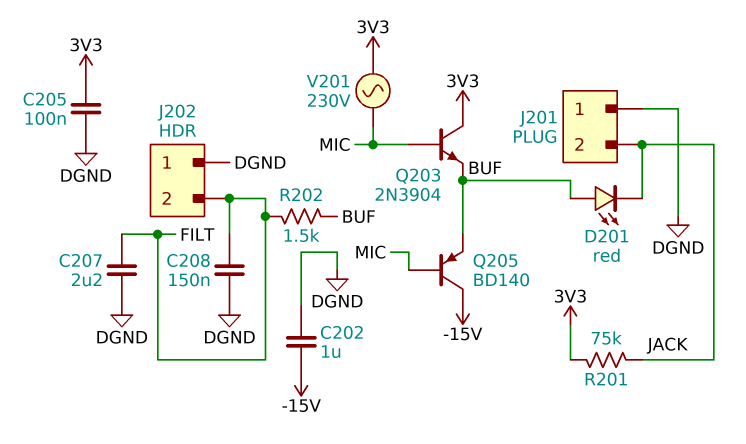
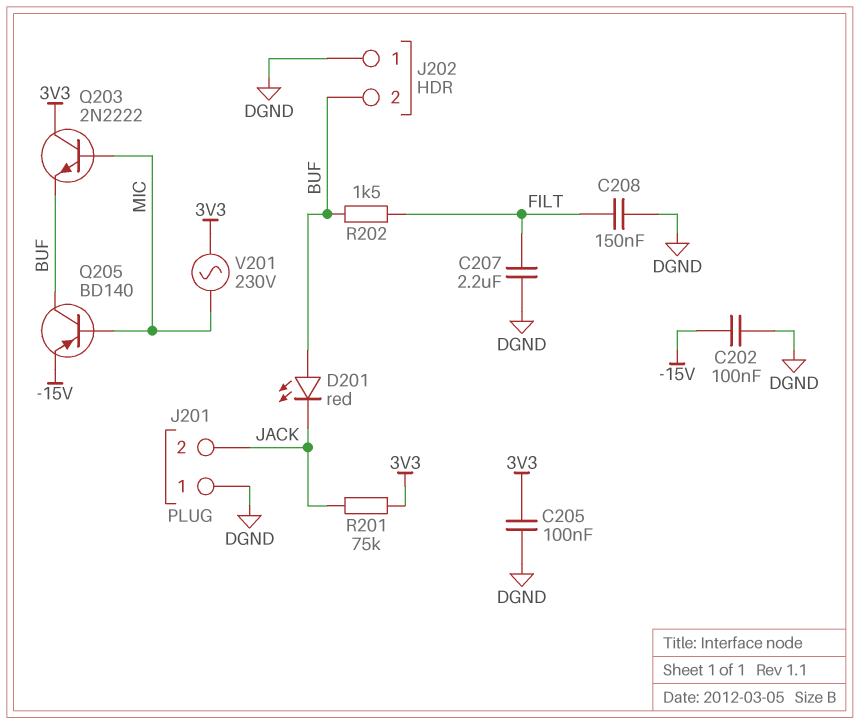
C202: 1uF (-15V, DGND) -> 100nF (-15V, DGND)
J202 pin 2: FILT -> BUF
Q203: NPN 2N3904 (B MIC, C 3V3, E BUF) -> NPN 2N2222 (B MIC, C 3V3, E BUF)
Q205: PNP BD140 (B MIC, C -15V, E BUF) -> PNP BD140 (B MIC, C BUF, E -15V)

